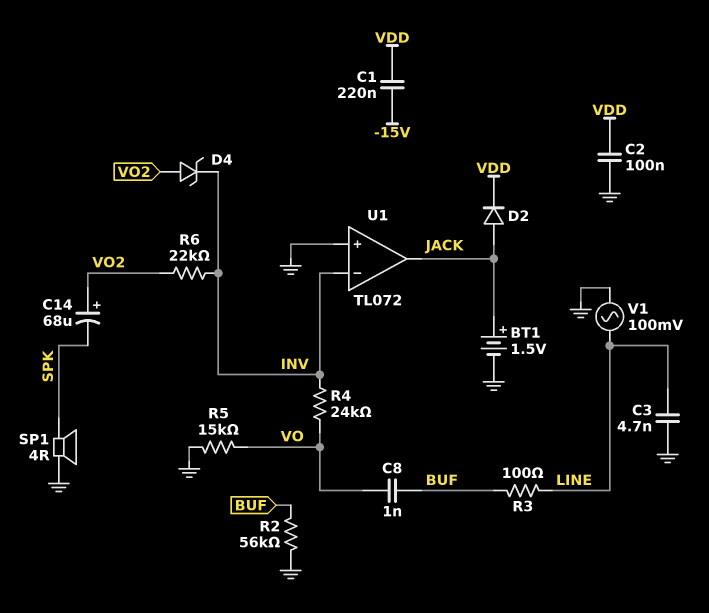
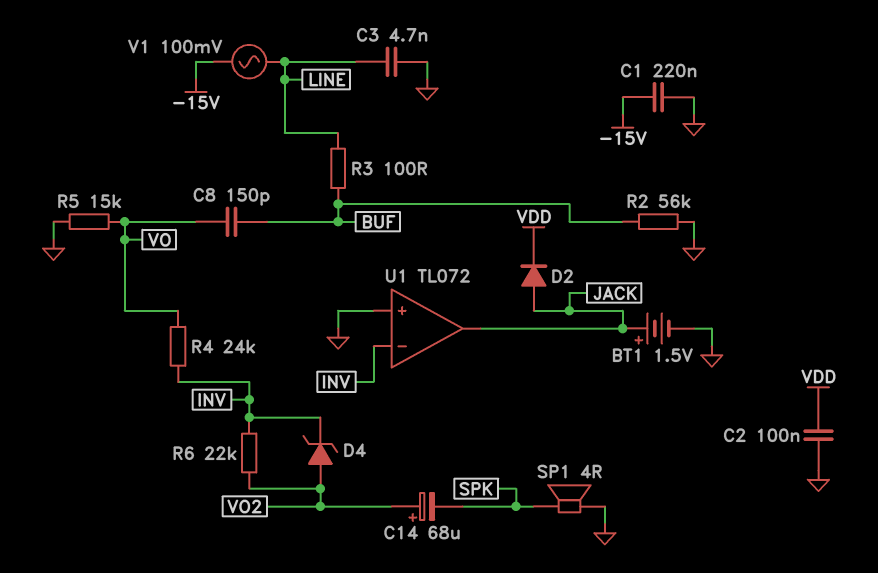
C1: 220nF (-15V, VDD) -> 220nF (-15V, GND)
C8: 1nF (BUF, VO) -> 150pF (BUF, VO)
V1: AC 100mV (GND, LINE) -> AC 100mV (-15V, LINE)

